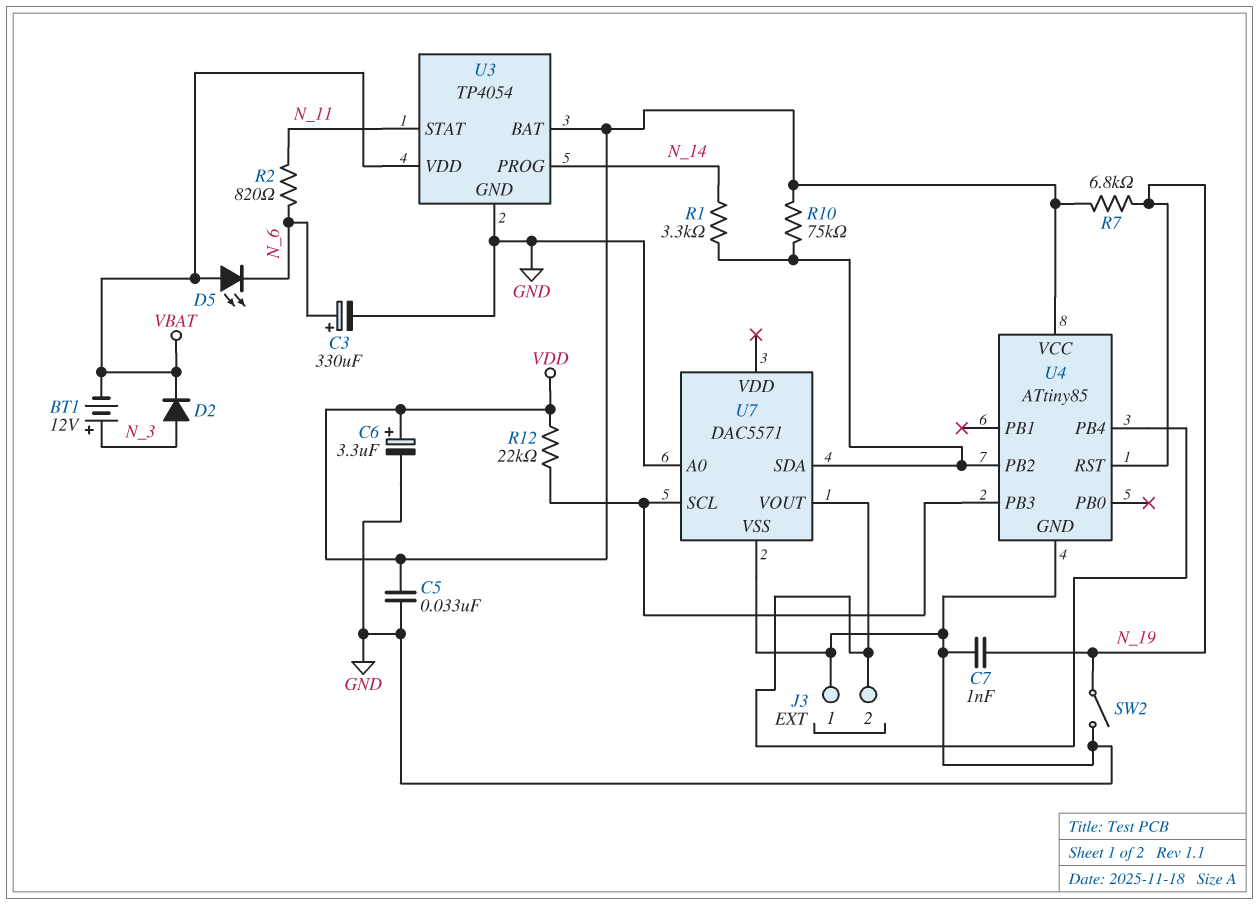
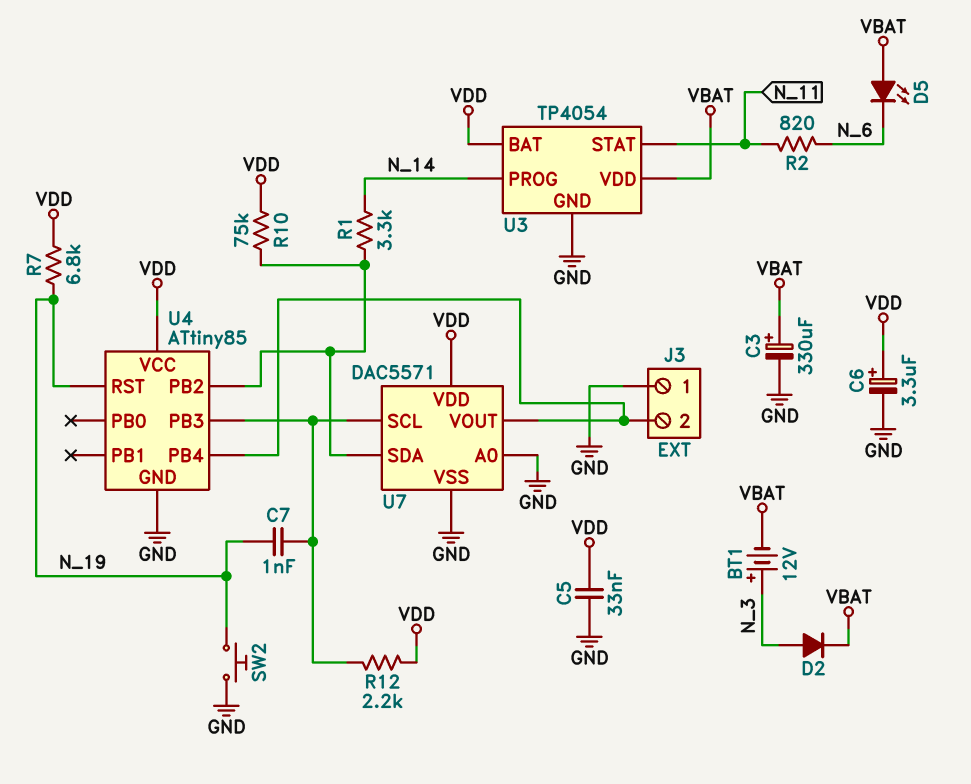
C3: 330uF (plus N_6, minus GND) -> 330uF (plus VBAT, minus GND)
C7: 1nF (GND, N_19) -> 1nF (N_19, U4/PB3)
R12: 22k (U4/PB3, VDD) -> 2.2k (U4/PB3, VDD)
SW2: switch (GND, N_19) -> button (GND, N_19)
U7 pin VDD: none -> VDD

